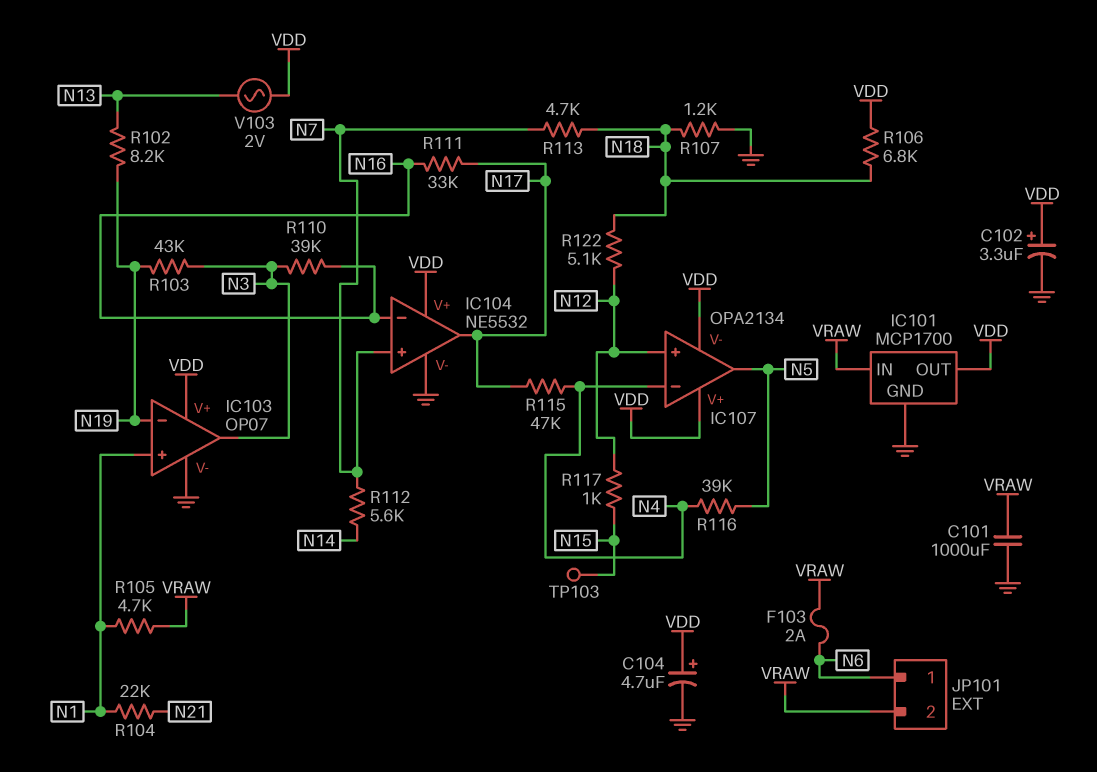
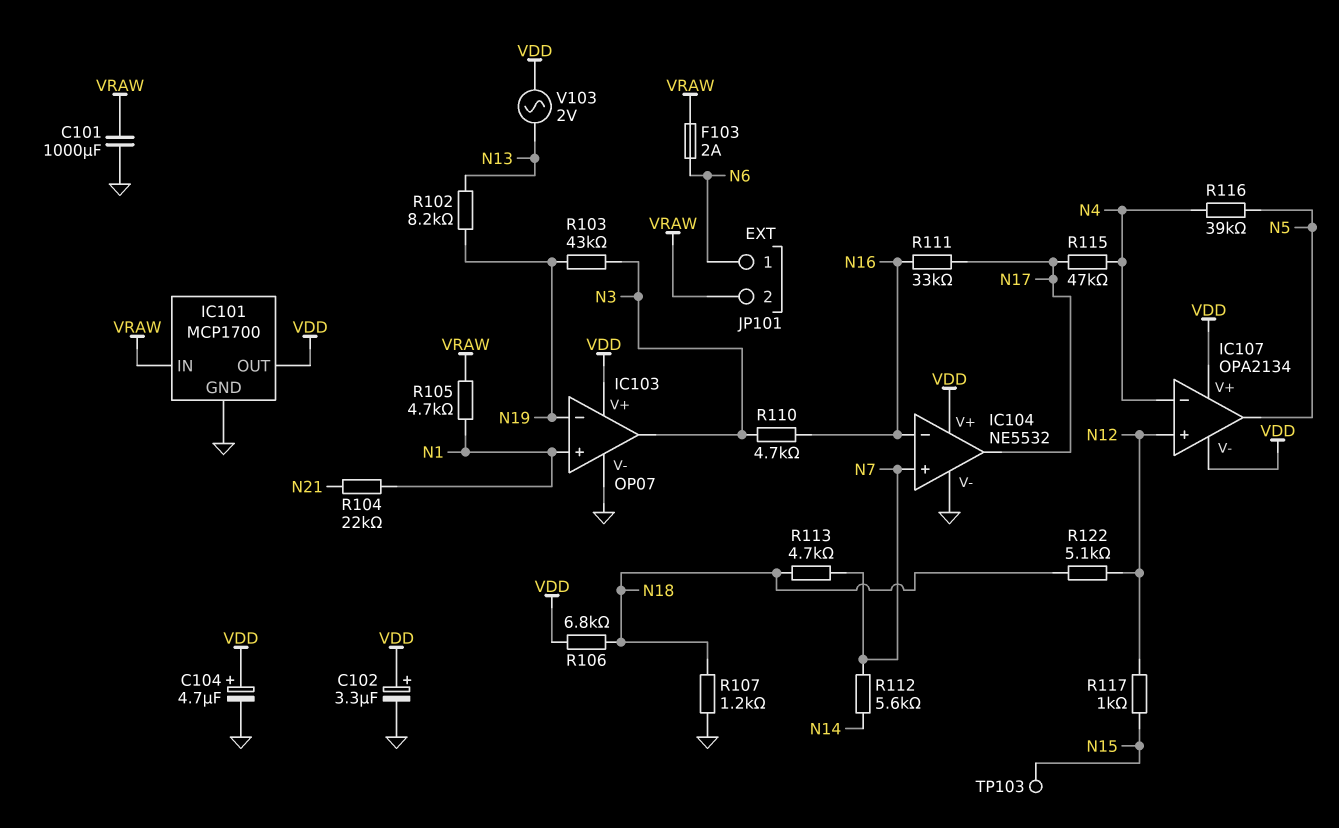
R110: 39k (N3, N16) -> 4.7k (N3, N16)

